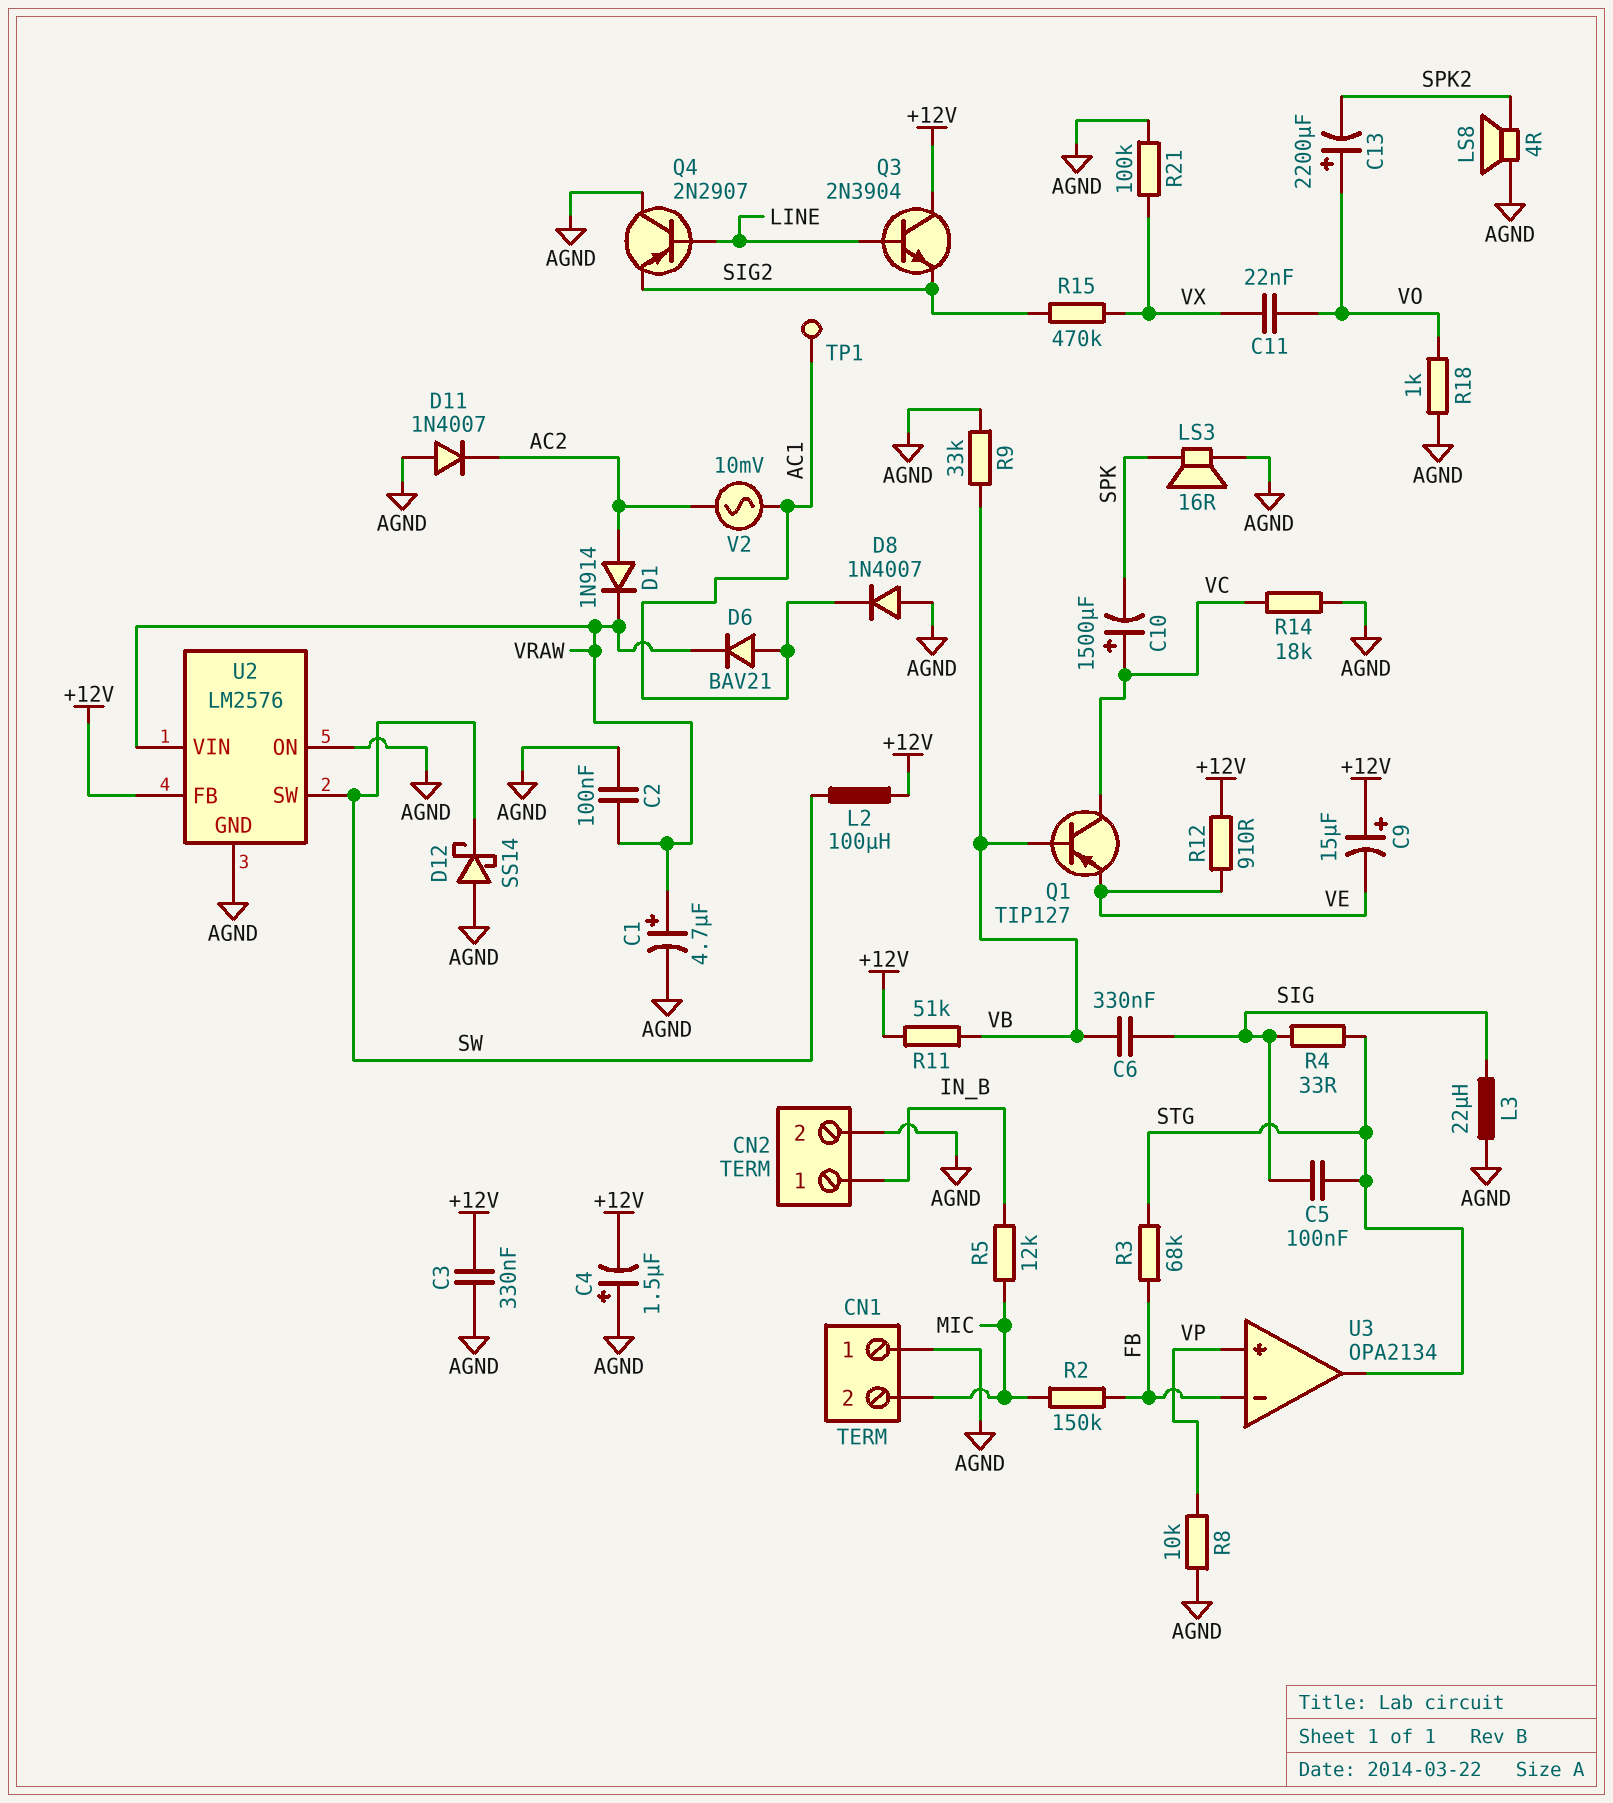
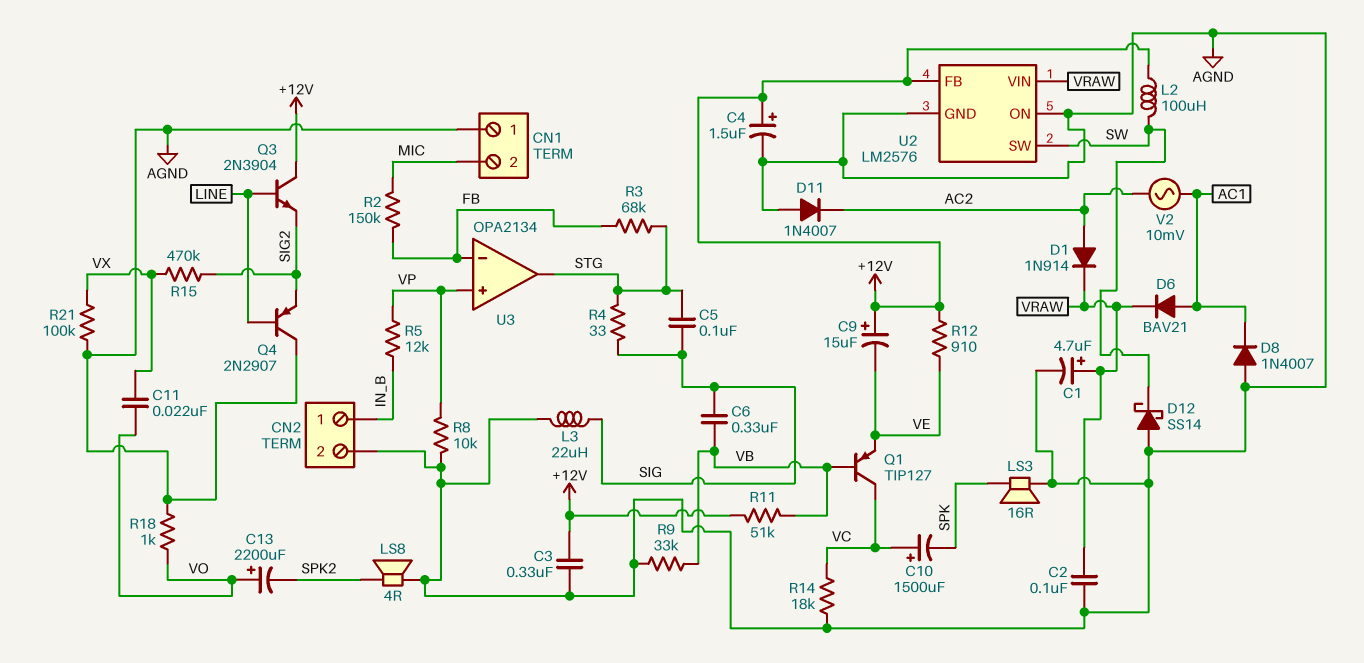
C4: 1.5uF (plus AGND, minus +12V) -> 1.5uF (plus +12V, minus AGND)
R5: 12k (IN_B, MIC) -> 12k (IN_B, VP)
TP1: test point (AC1) -> none

